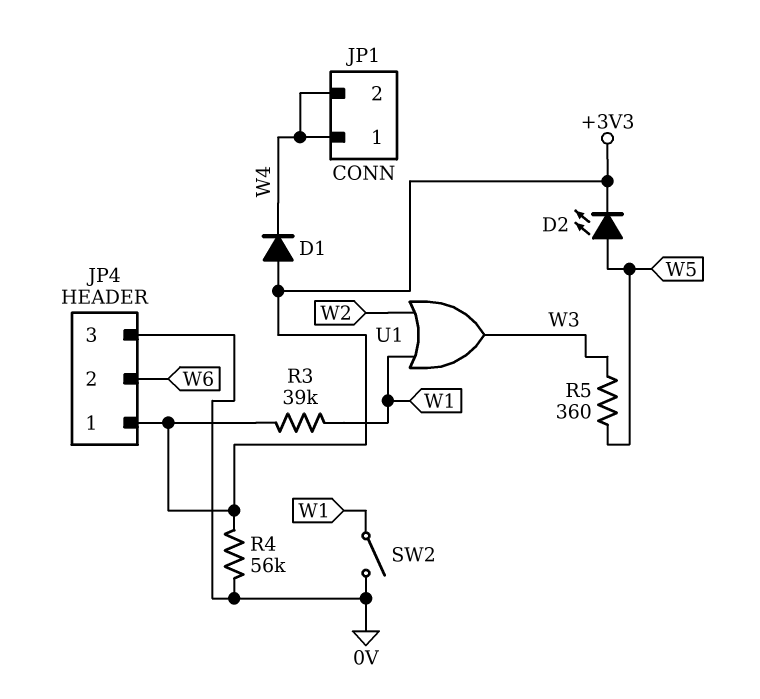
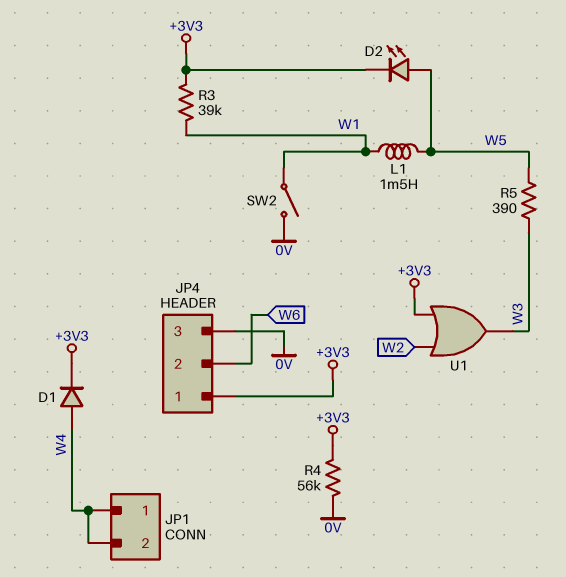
D1: diode (A +3V3, K W4) -> diode (A W4, K +3V3)
L1: none -> 1.5mH (W1, W5)
R5: 360 (W3, W5) -> 390 (W3, W5)
U1: OR (in W1, in W2, out W3) -> OR (in +3V3, in W2, out W3)

